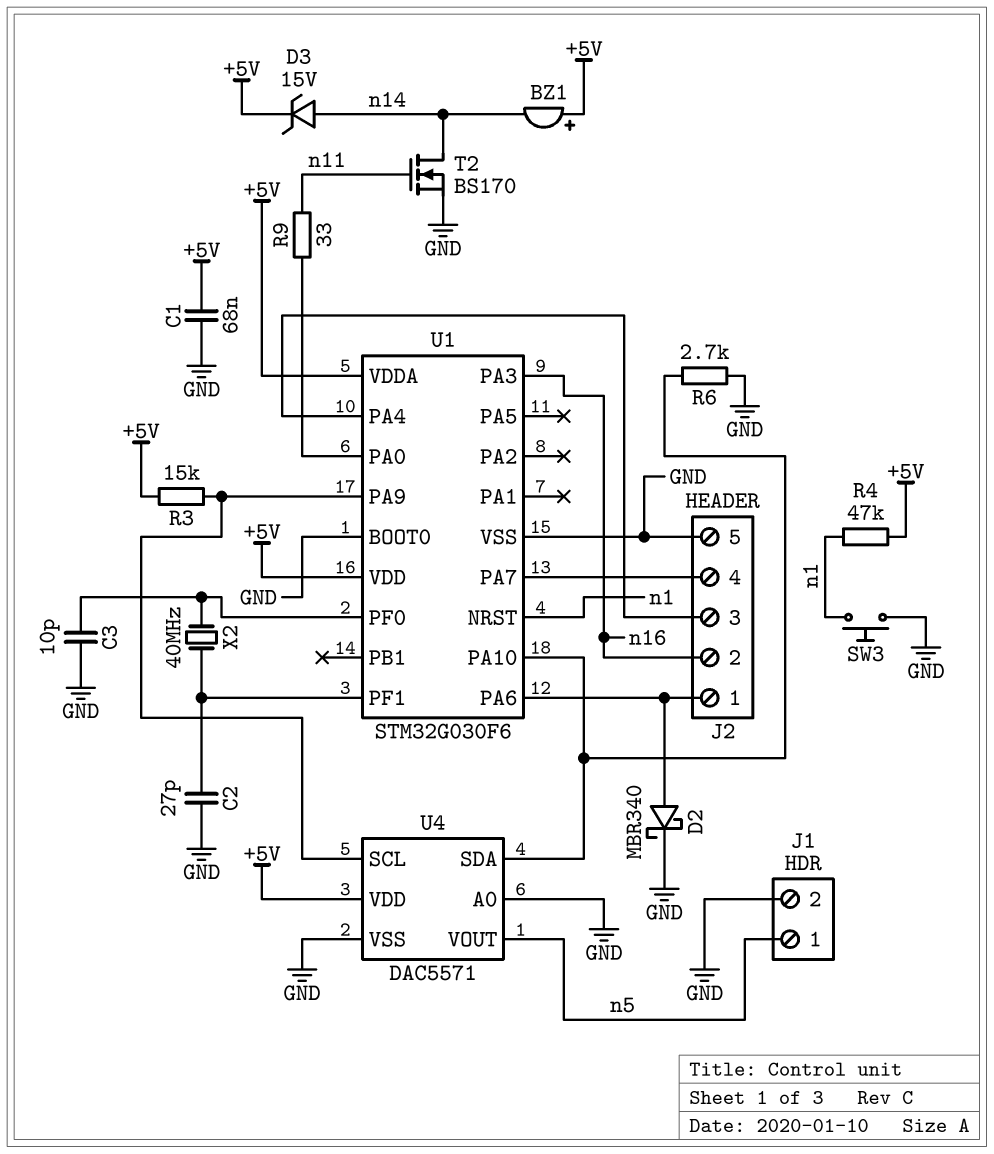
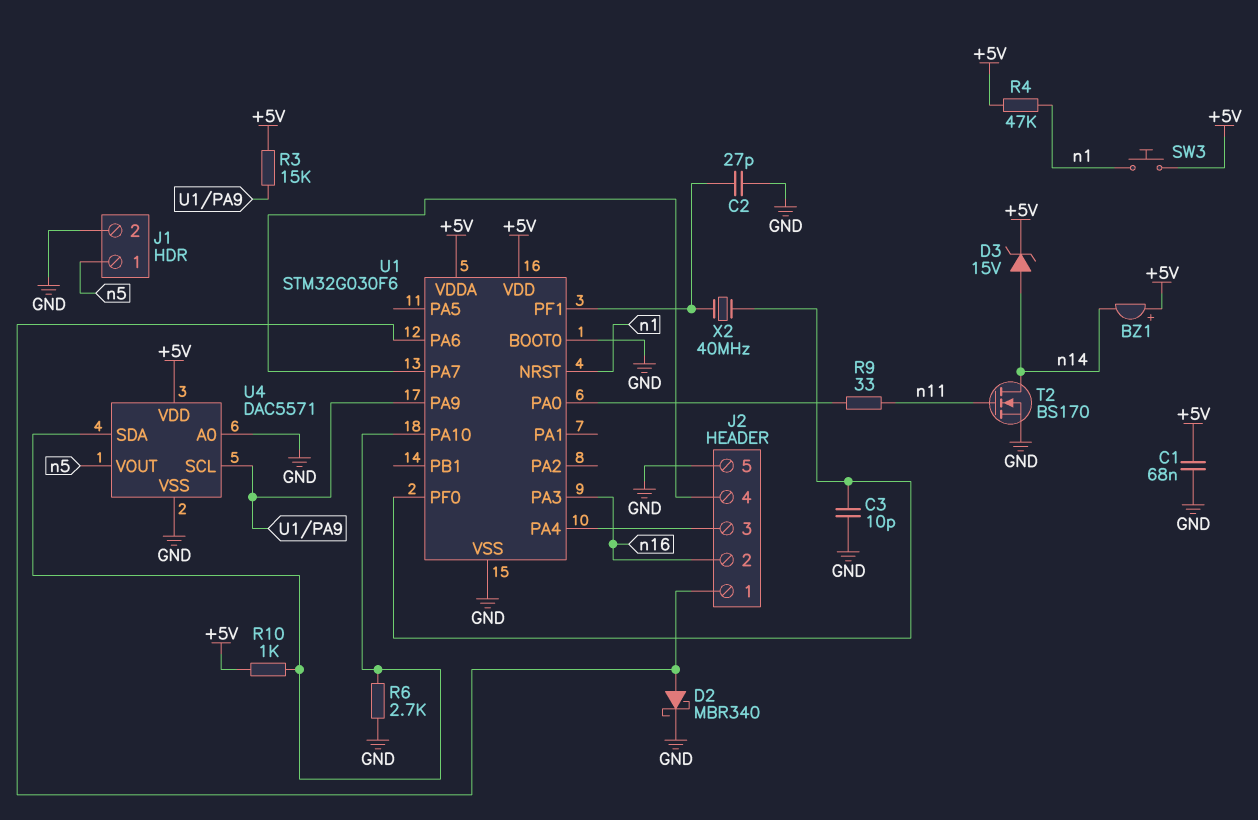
R10: none -> 1k (+5V, U1/PA10)
SW3: button (GND, n1) -> button (+5V, n1)

